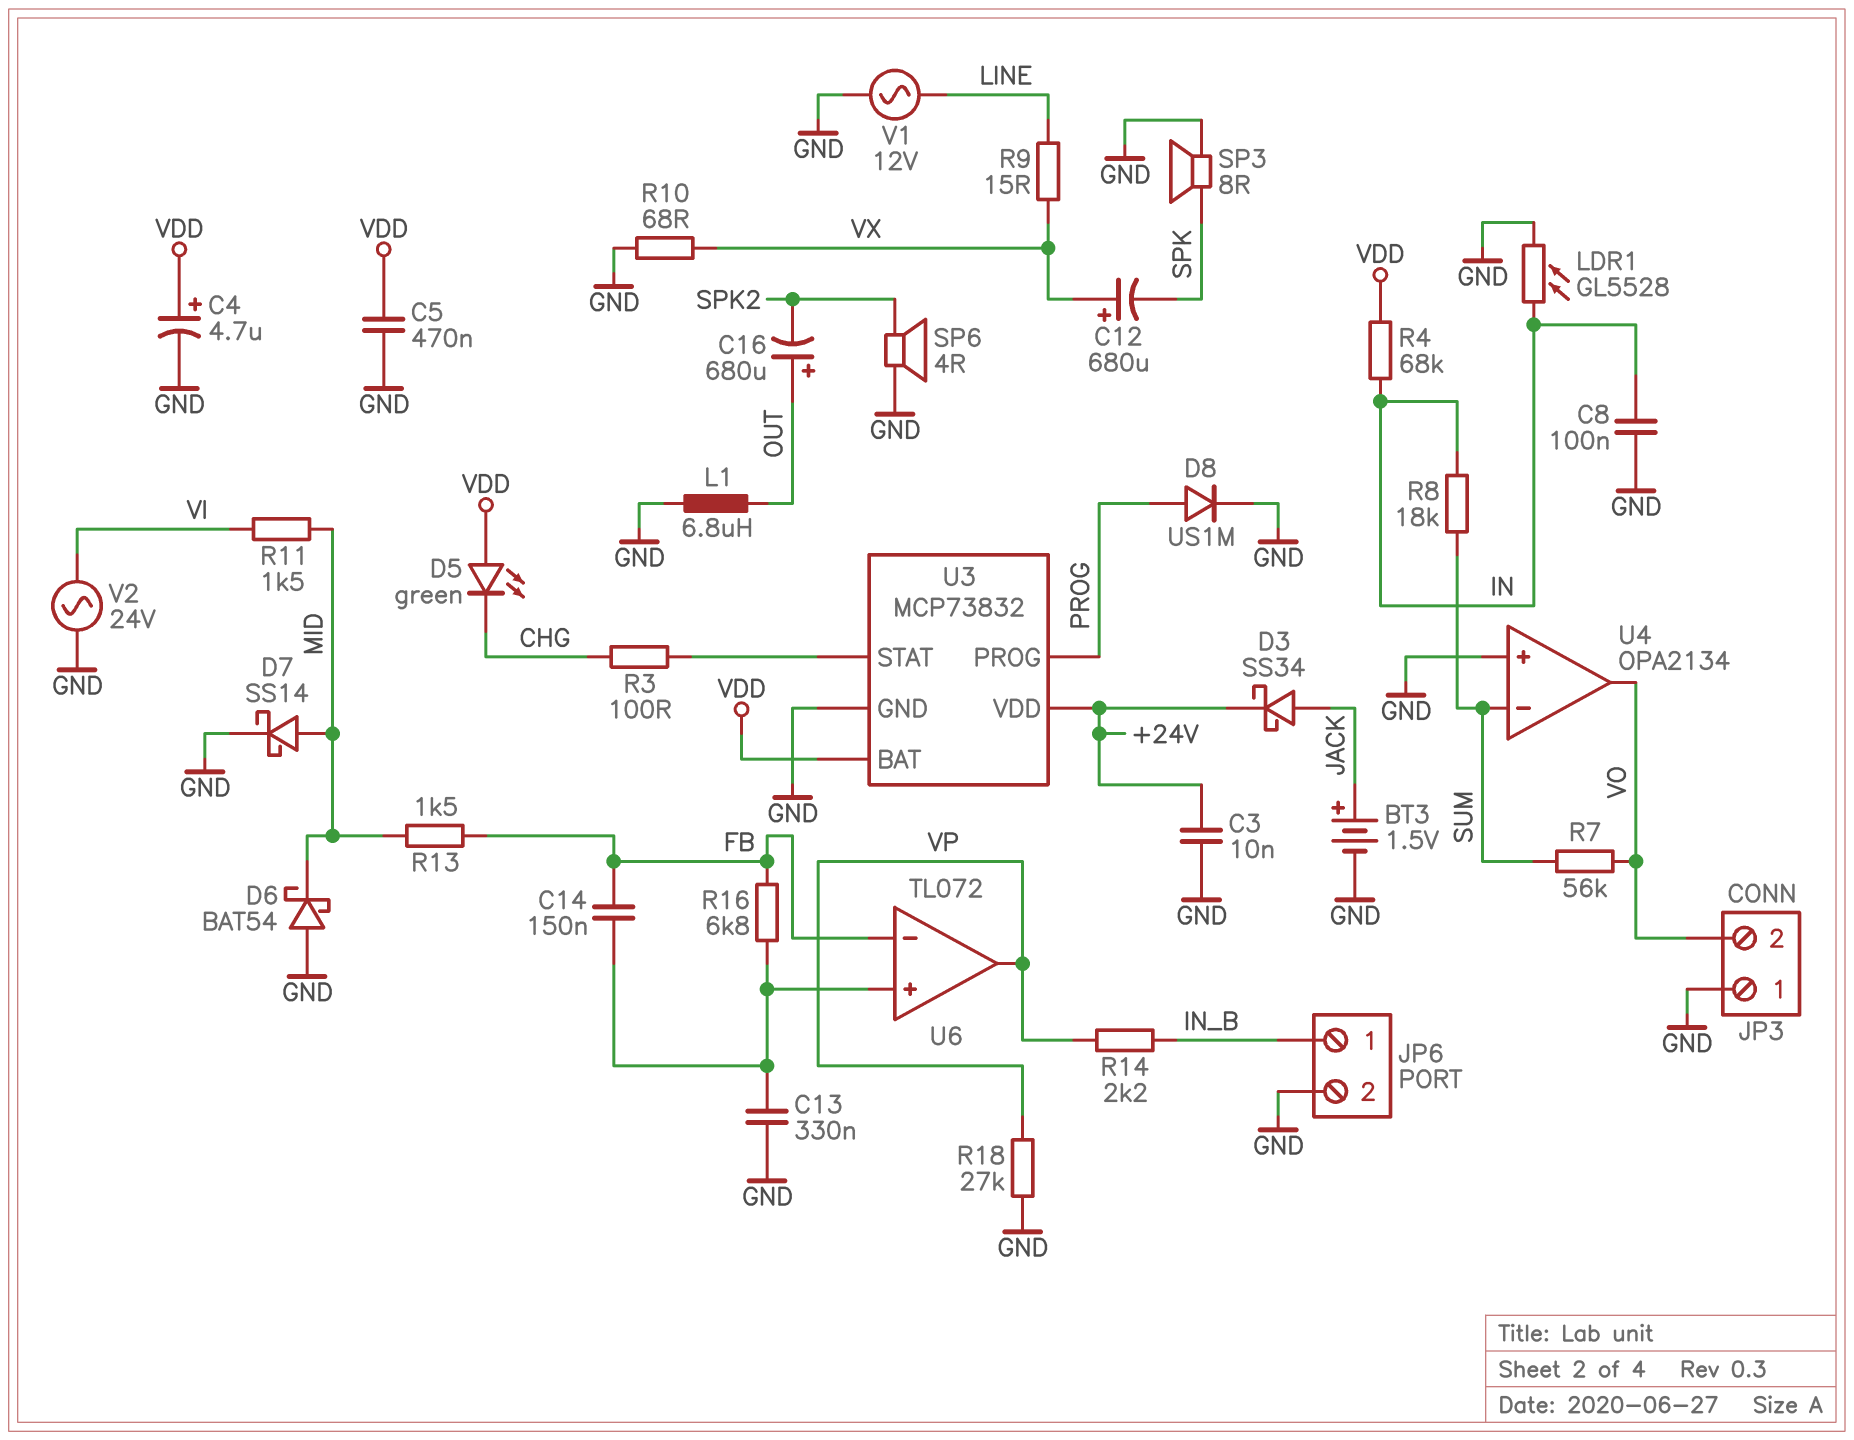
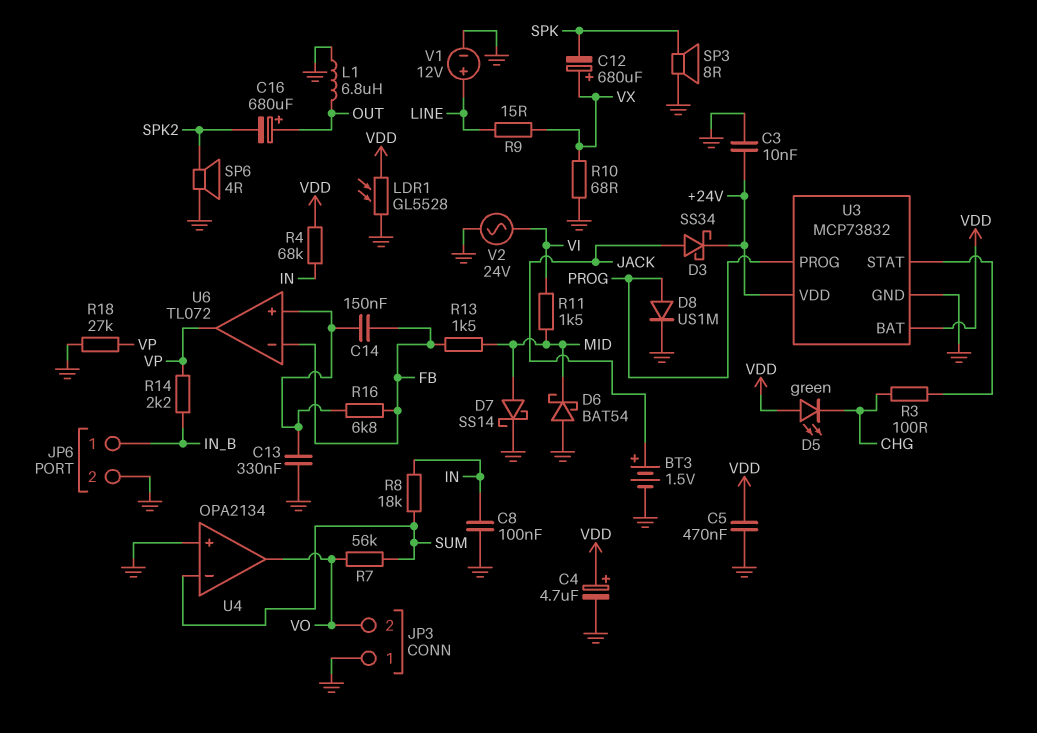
LDR1: GL5528 (GND, IN) -> GL5528 (GND, VDD)
V1: AC 12V (GND, LINE) -> 12V (plus LINE, minus GND)

